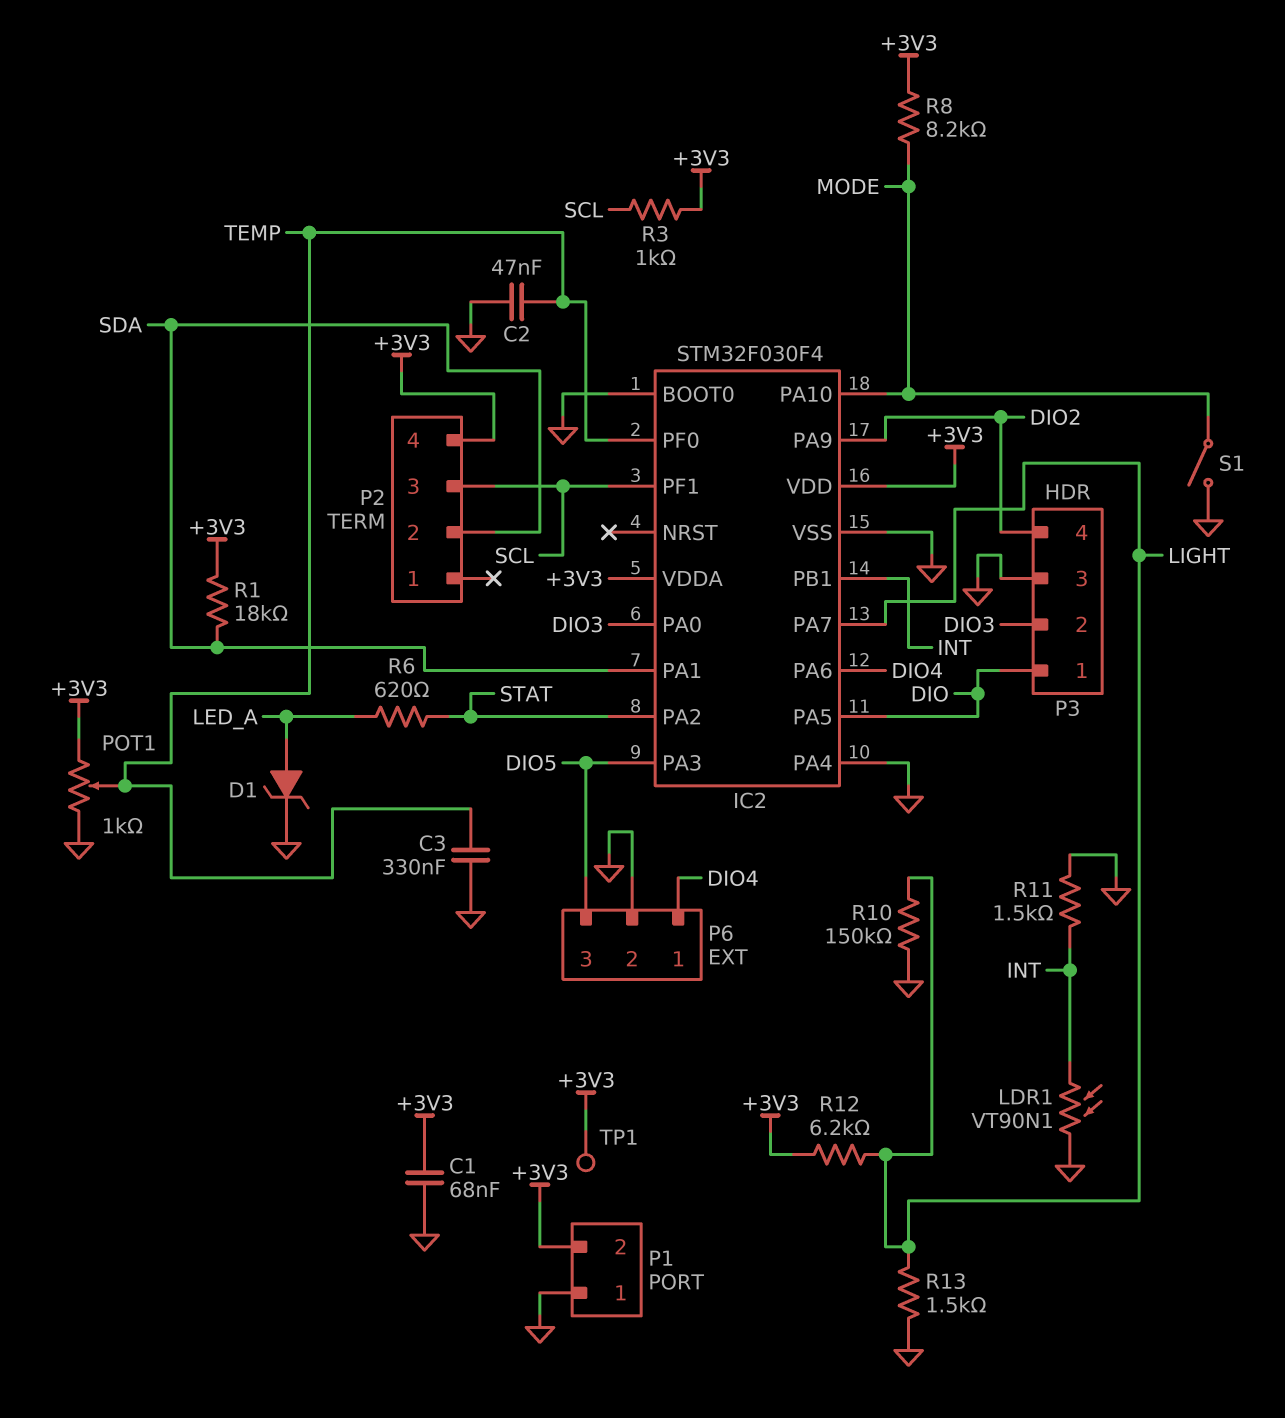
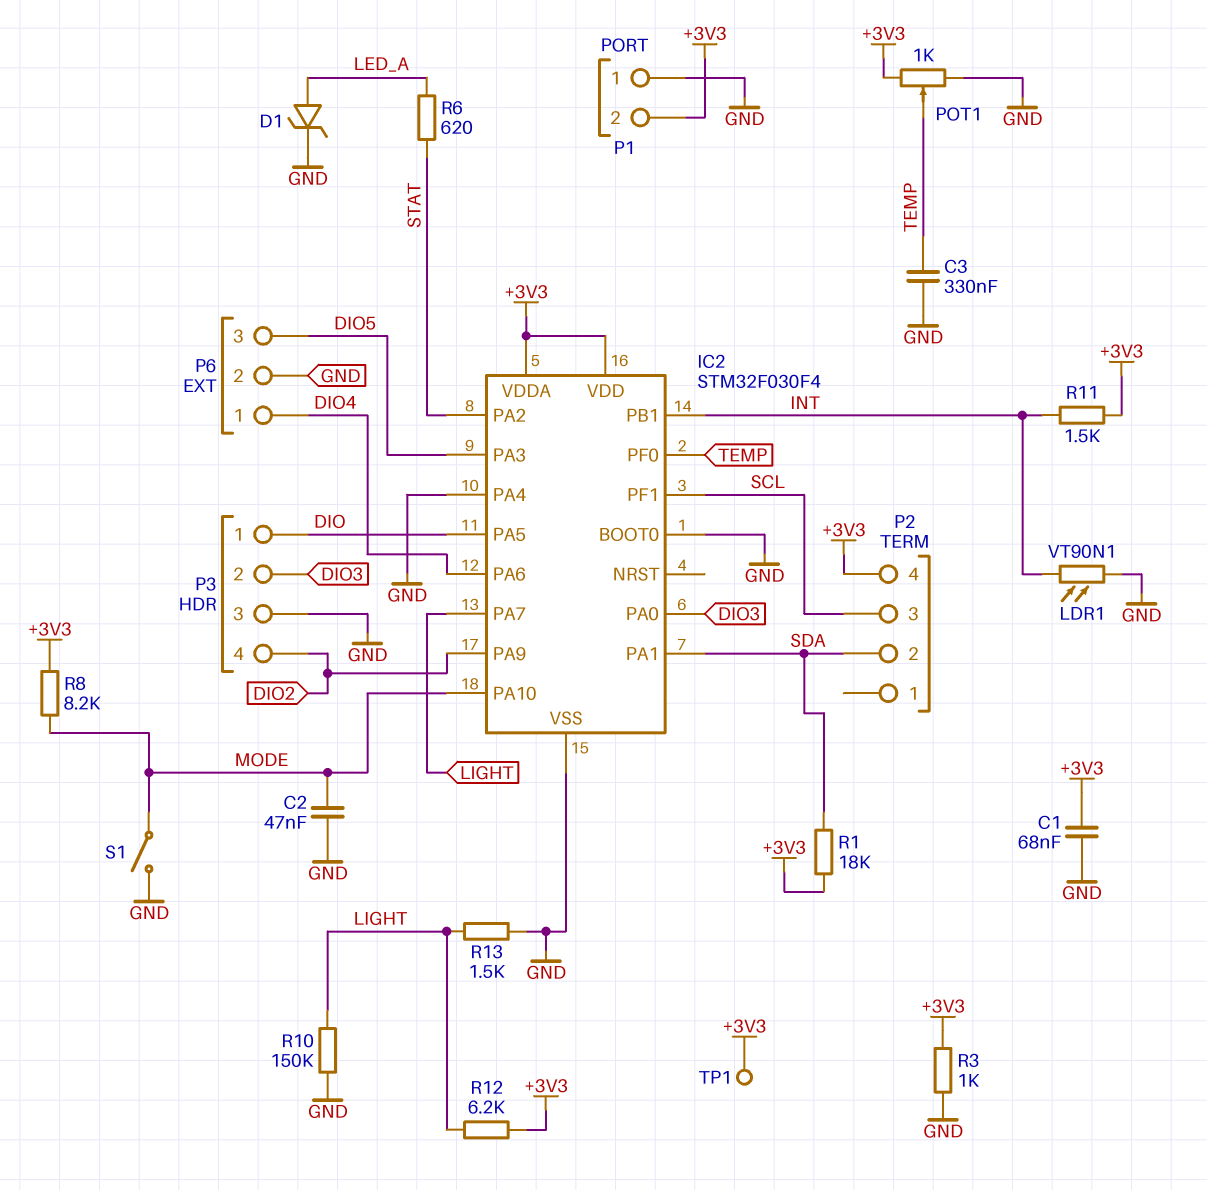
C2: 47nF (GND, TEMP) -> 47nF (GND, MODE)
R3: 1k (+3V3, SCL) -> 1k (+3V3, GND)
R11: 1.5k (GND, INT) -> 1.5k (+3V3, INT)

